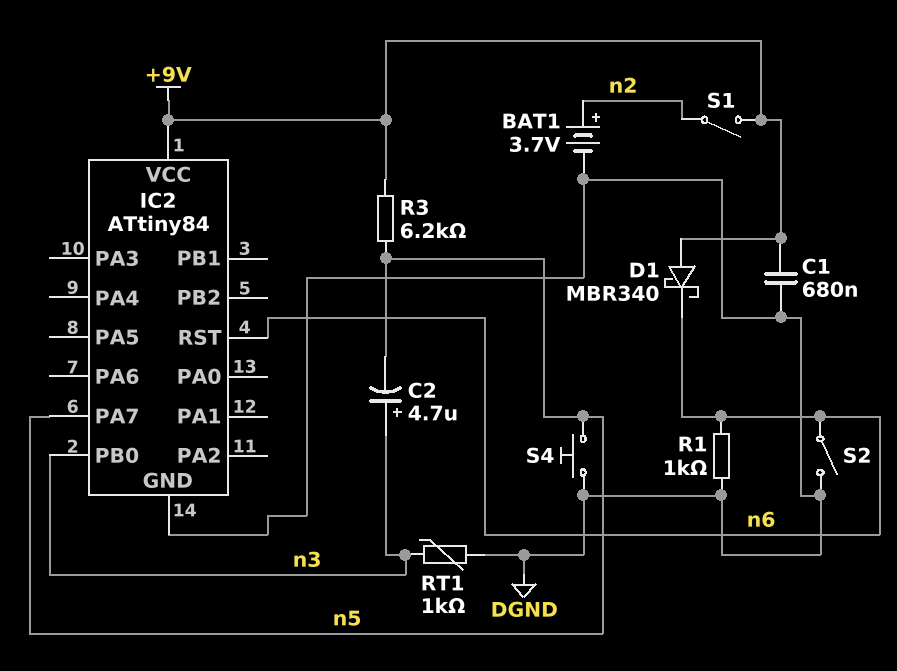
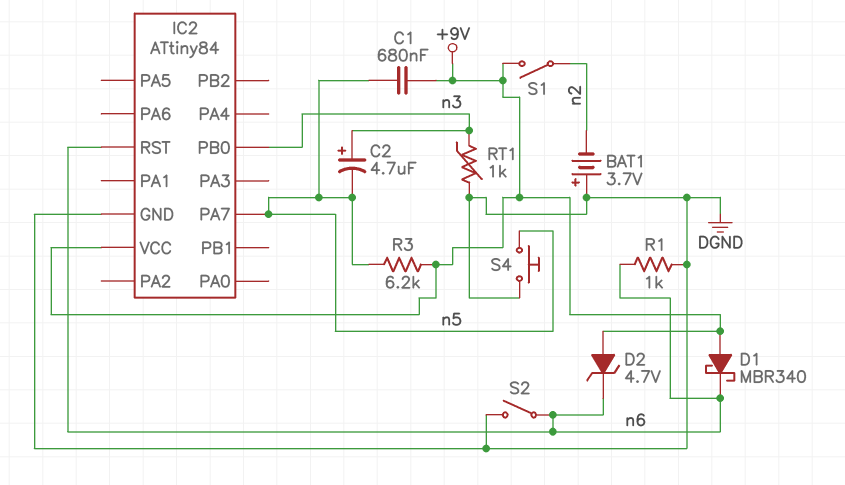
BAT1: 3.7V (plus n2, minus DGND) -> 3.7V (plus DGND, minus n2)
C1: 680nF (+9V, DGND) -> 680nF (+9V, n5)
D2: none -> zener 4.7V (A +9V, K n6)

